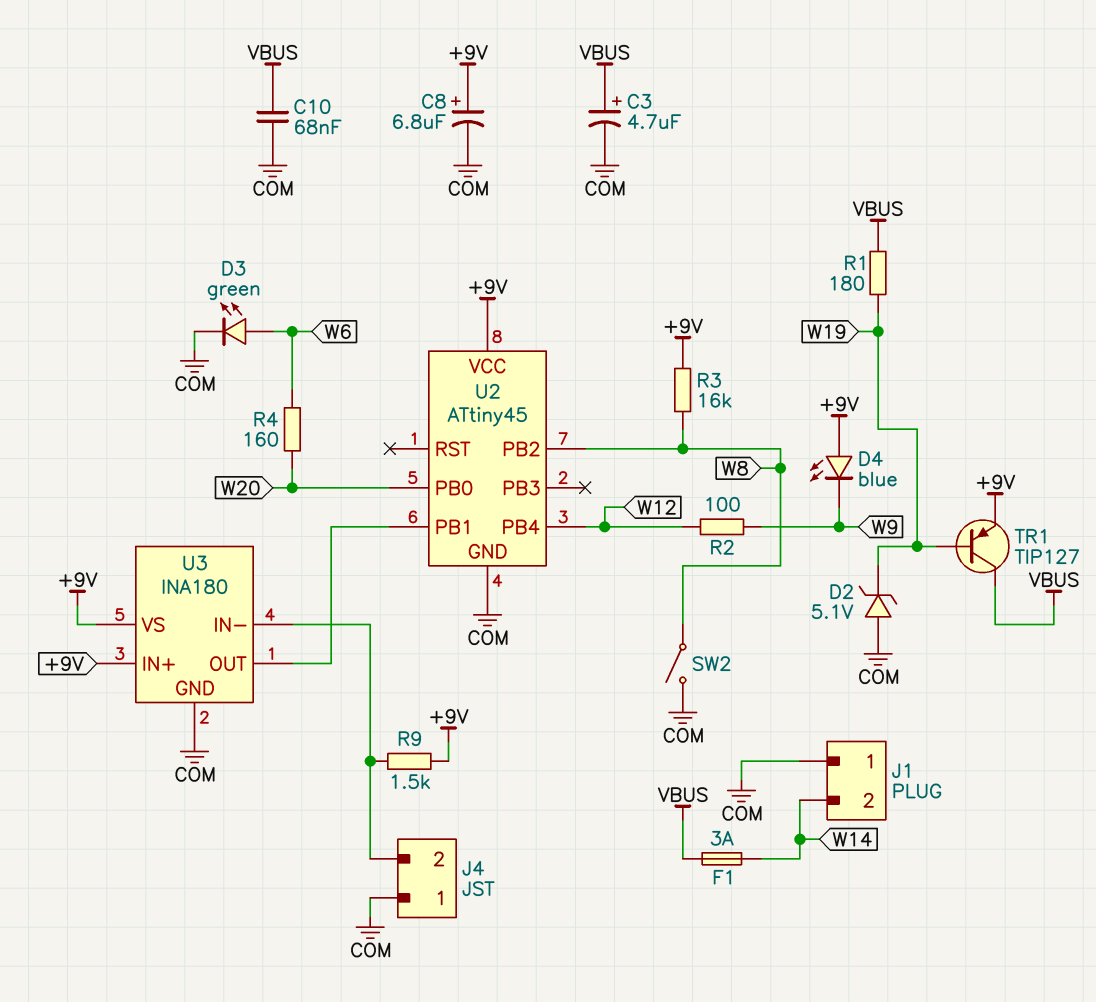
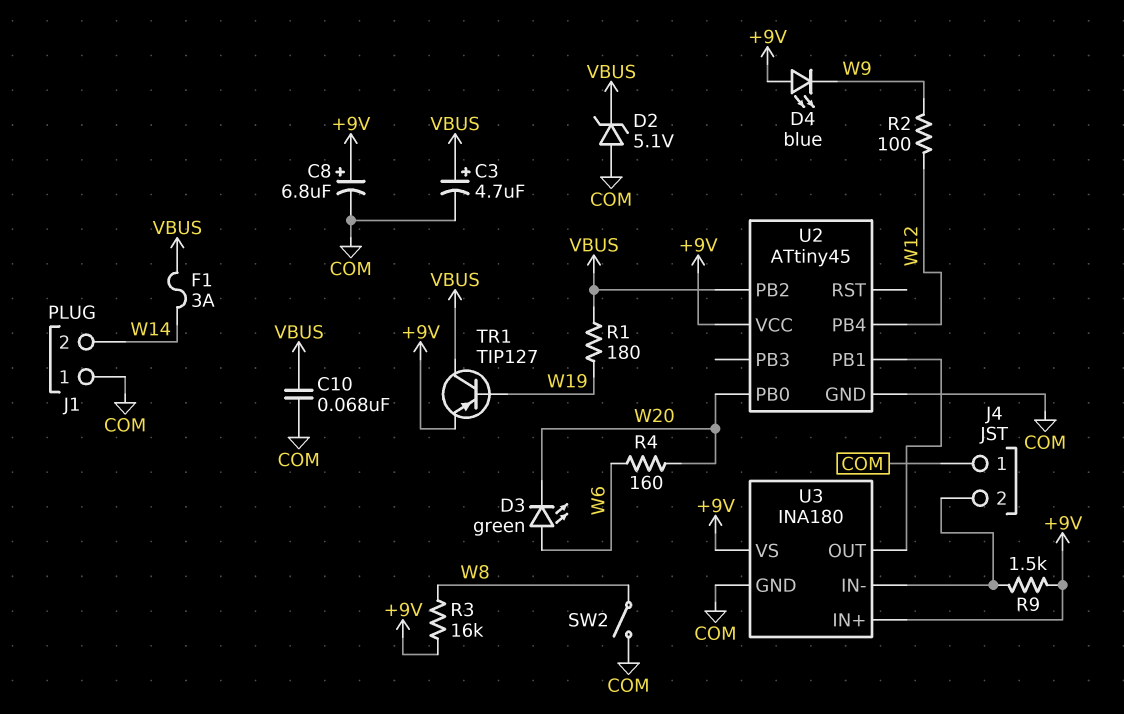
D2: zener 5.1V (A COM, K W19) -> zener 5.1V (A COM, K VBUS)
D3: LED green (A W6, K COM) -> LED green (A W6, K W20)
U2 pin PB2: W8 -> VBUS

